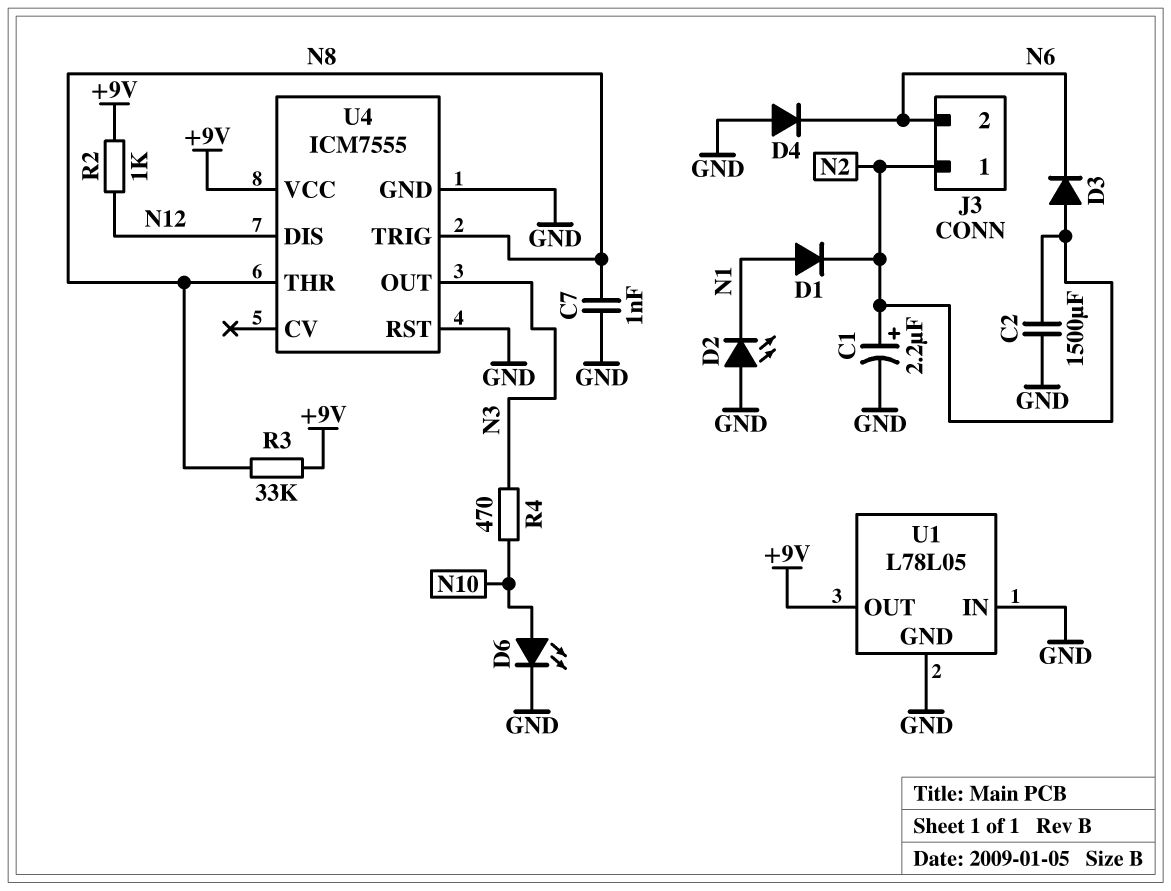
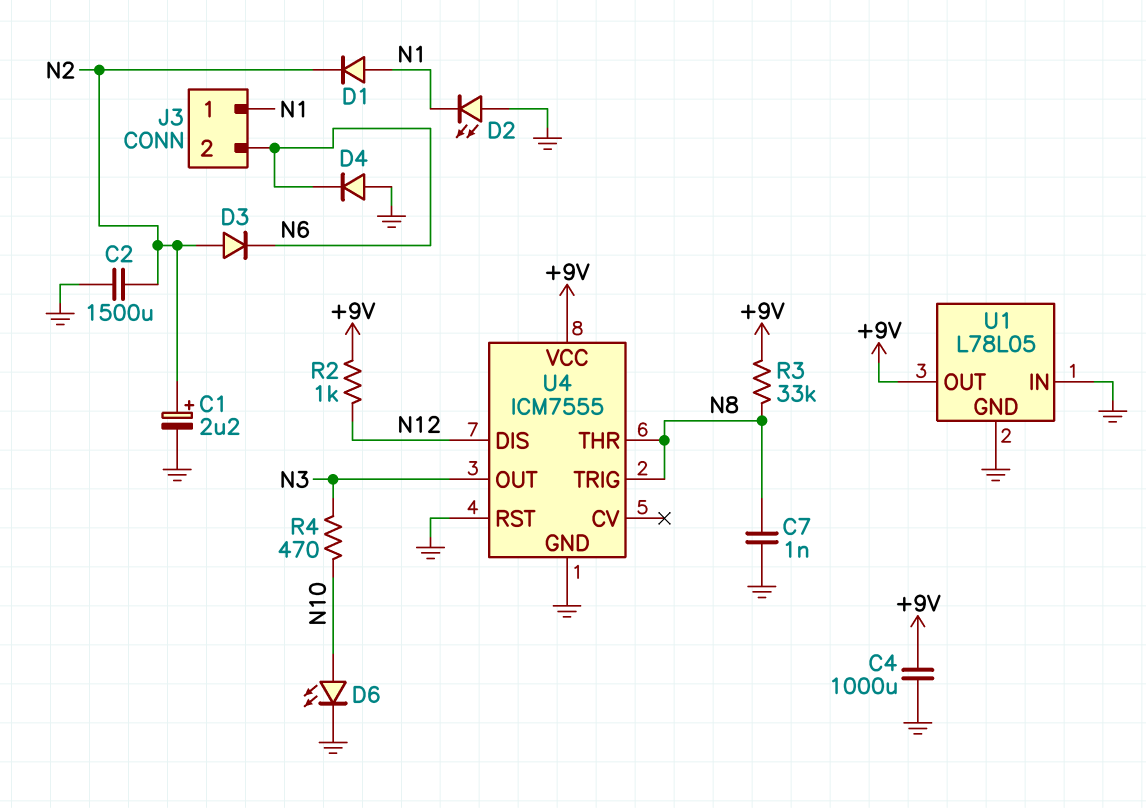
C4: none -> 1000uF (+9V, GND)
J3 pin 1: N2 -> N1

